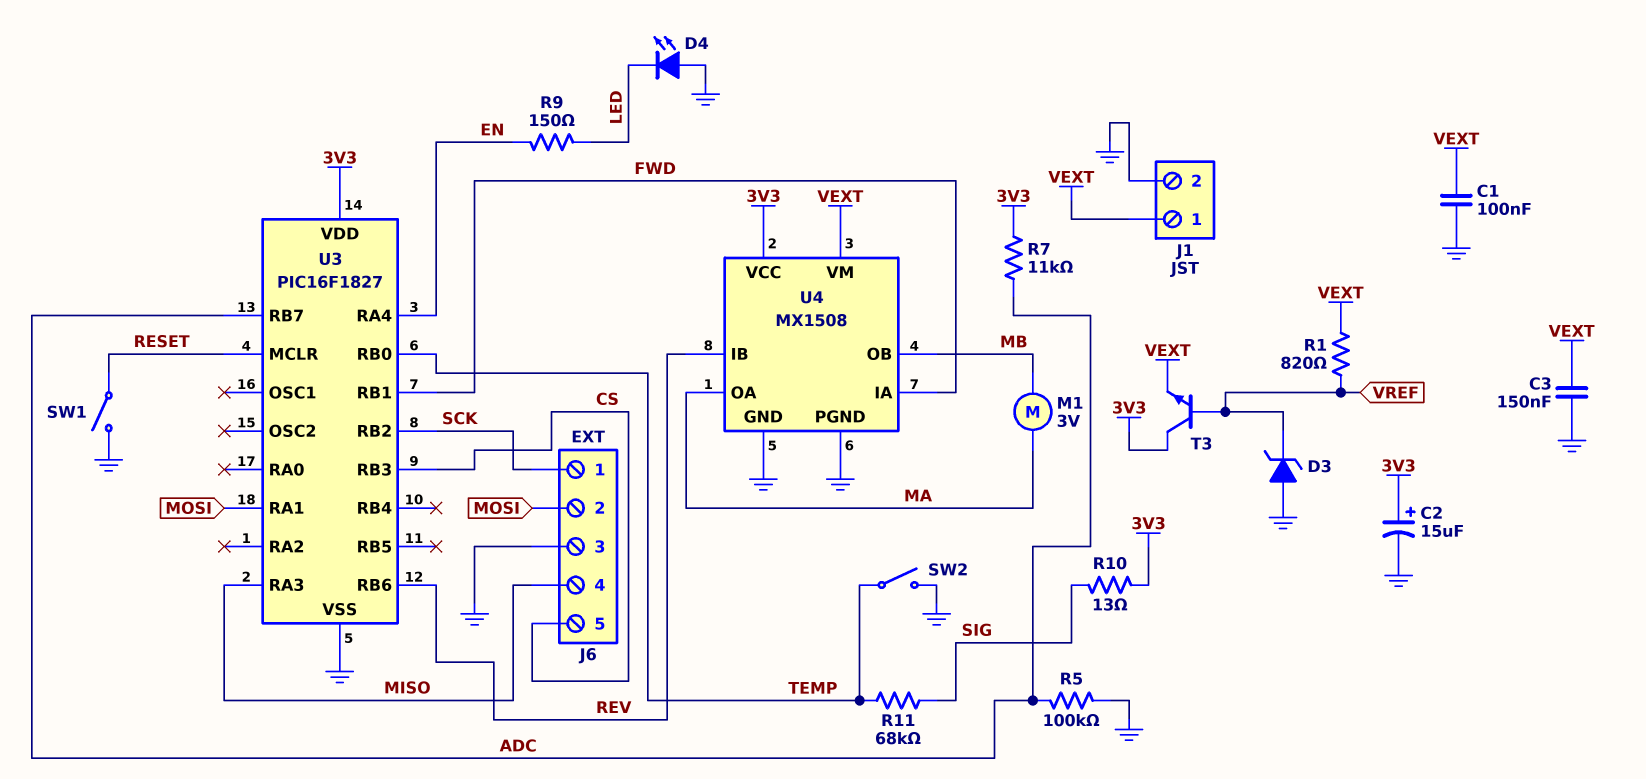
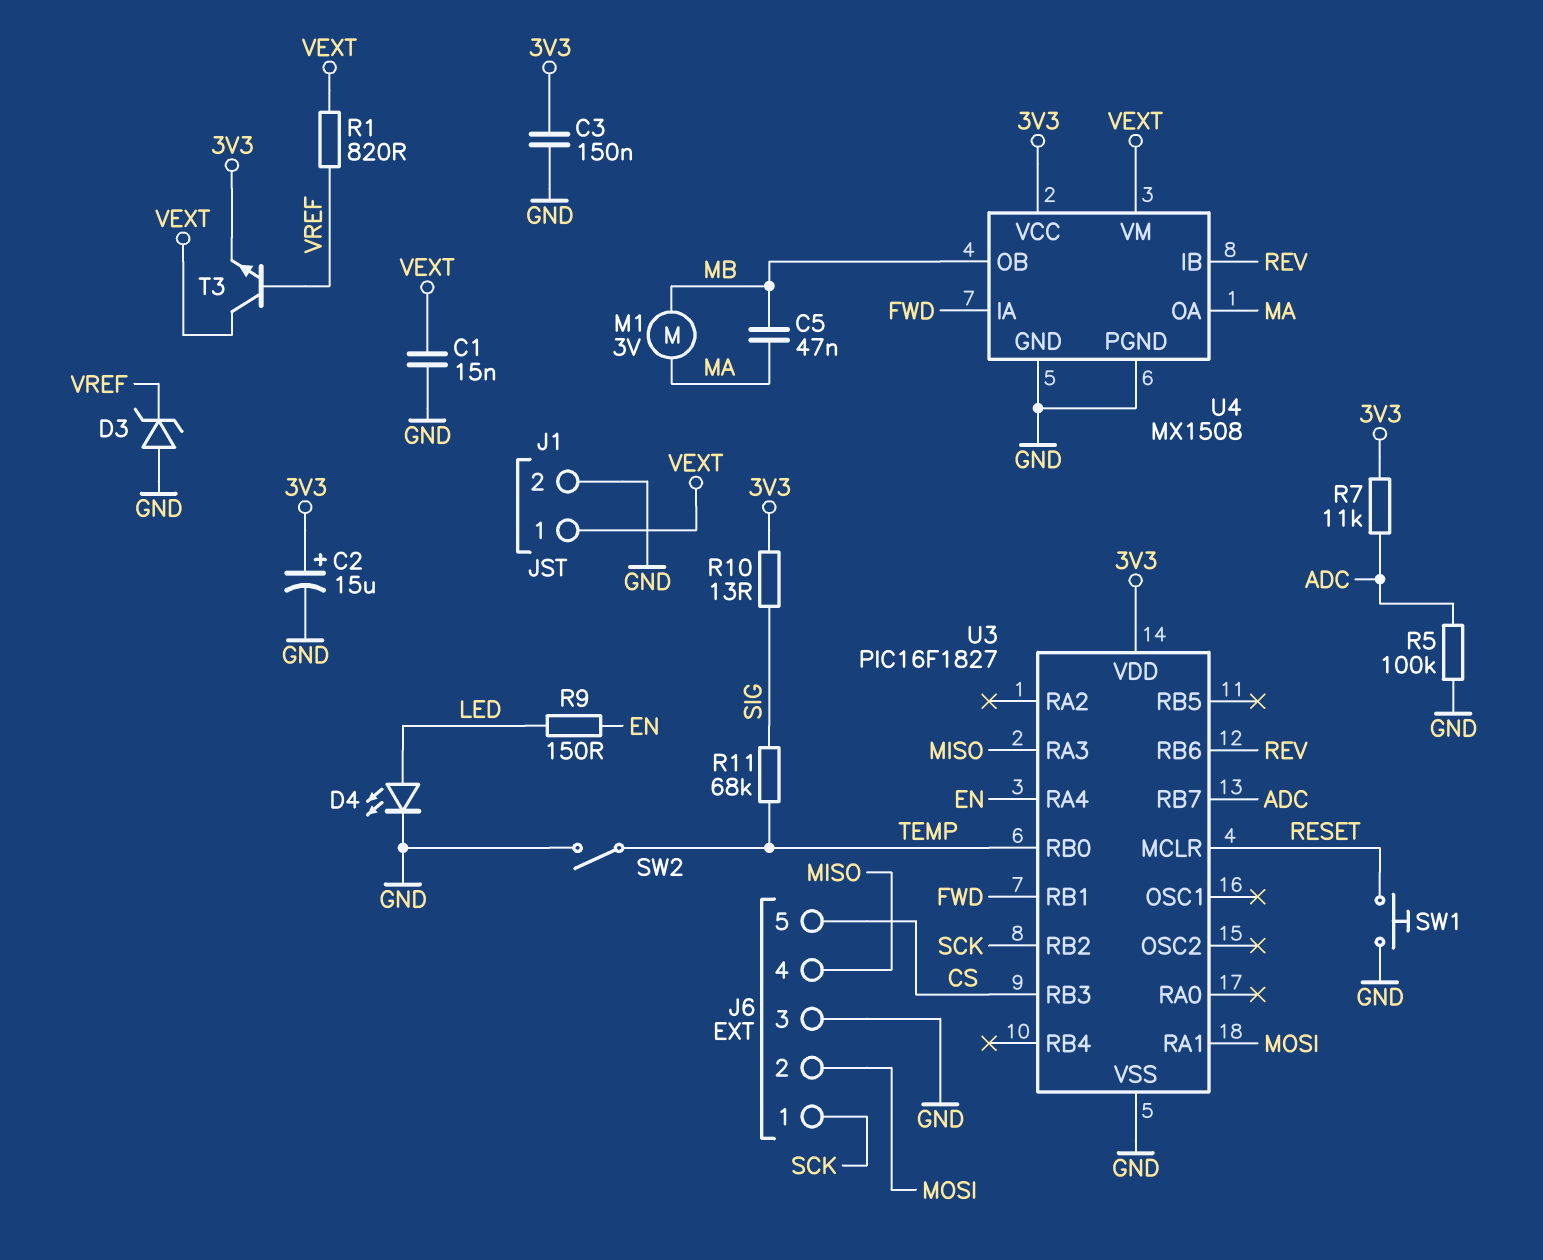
C1: 100nF (GND, VEXT) -> 15nF (GND, VEXT)
C3: 150nF (GND, VEXT) -> 150nF (3V3, GND)
C5: none -> 47nF (MA, MB)
D4: LED (A GND, K LED) -> LED (A LED, K GND)
SW1: switch (GND, RESET) -> button (GND, RESET)
T3: NPN (B VREF, C 3V3, E VEXT) -> NPN (B VREF, C VEXT, E 3V3)

